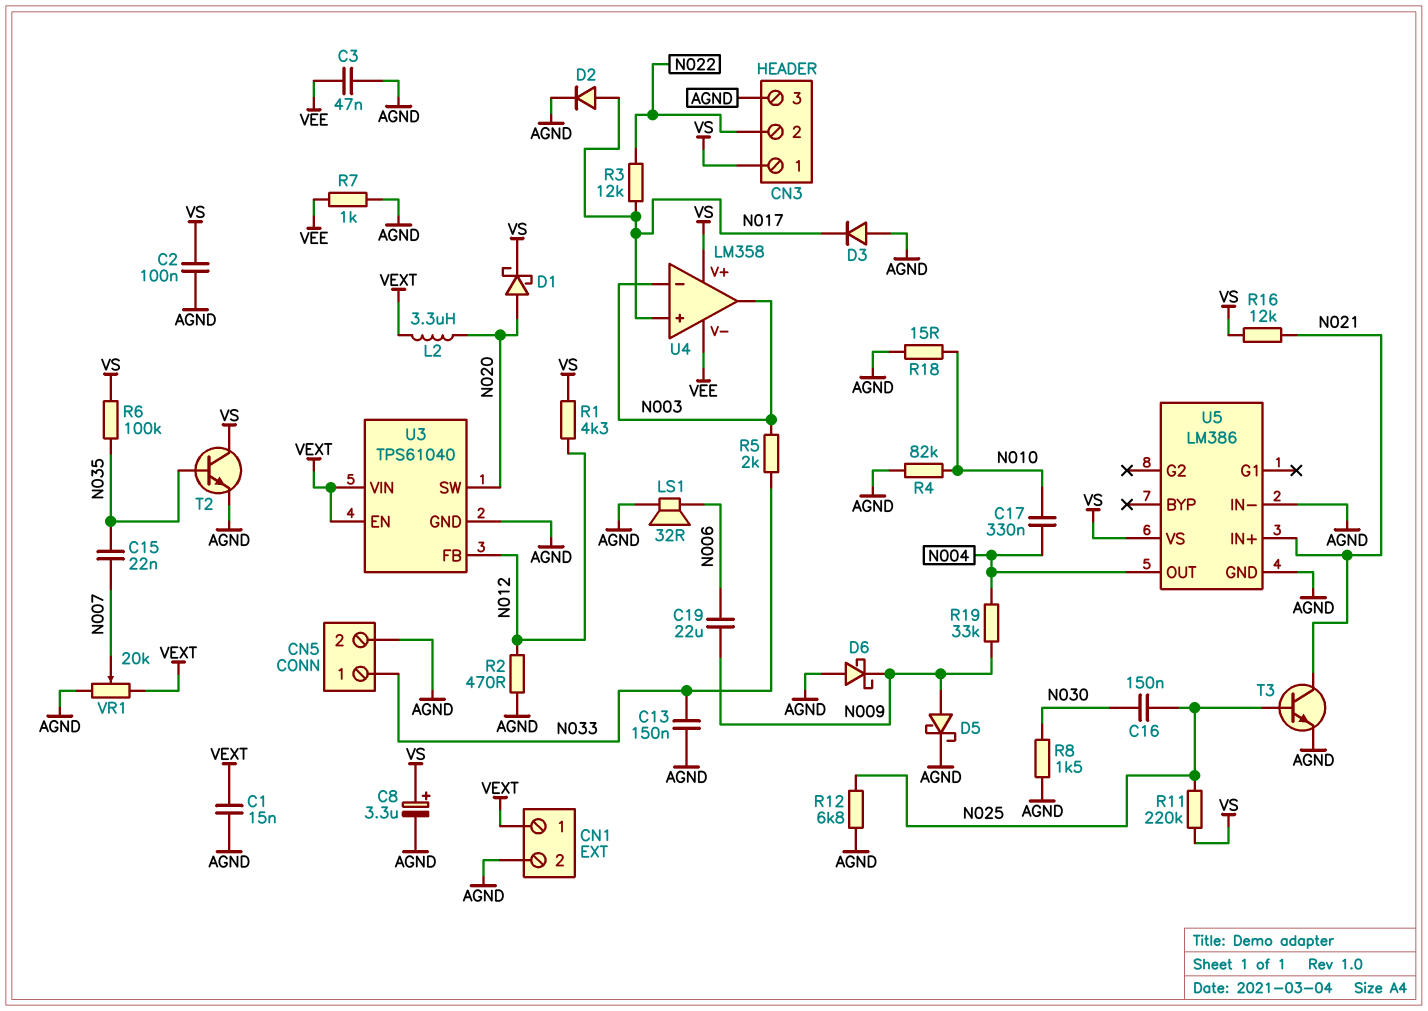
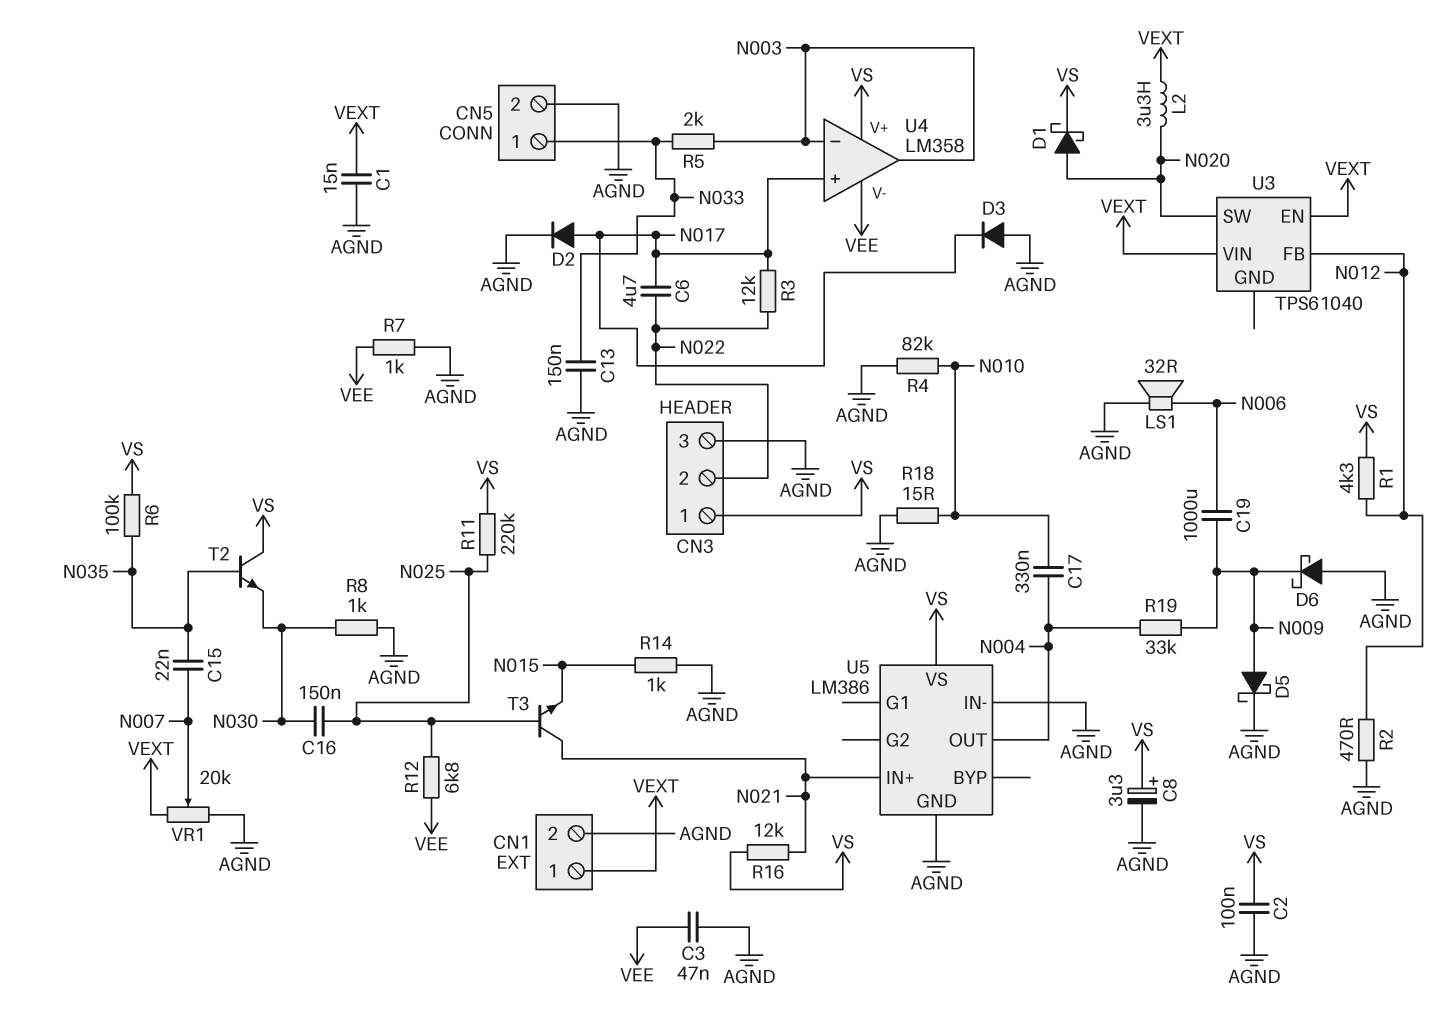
C6: none -> 4.7uF (N017, N022)
C19: 22uF (N006, N009) -> 1000uF (N006, N009)
R8: 1.5k (AGND, N030) -> 1k (AGND, N030)
R12: 6.8k (AGND, N025) -> 6.8k (N025, VEE)
R14: none -> 1k (AGND, N015)
T2: NPN (B N035, C VS, E AGND) -> NPN (B N035, C VS, E N030)
T3: NPN (B N025, C N021, E AGND) -> NPN (B N025, C N021, E N015)
U3 pin GND: AGND -> none

